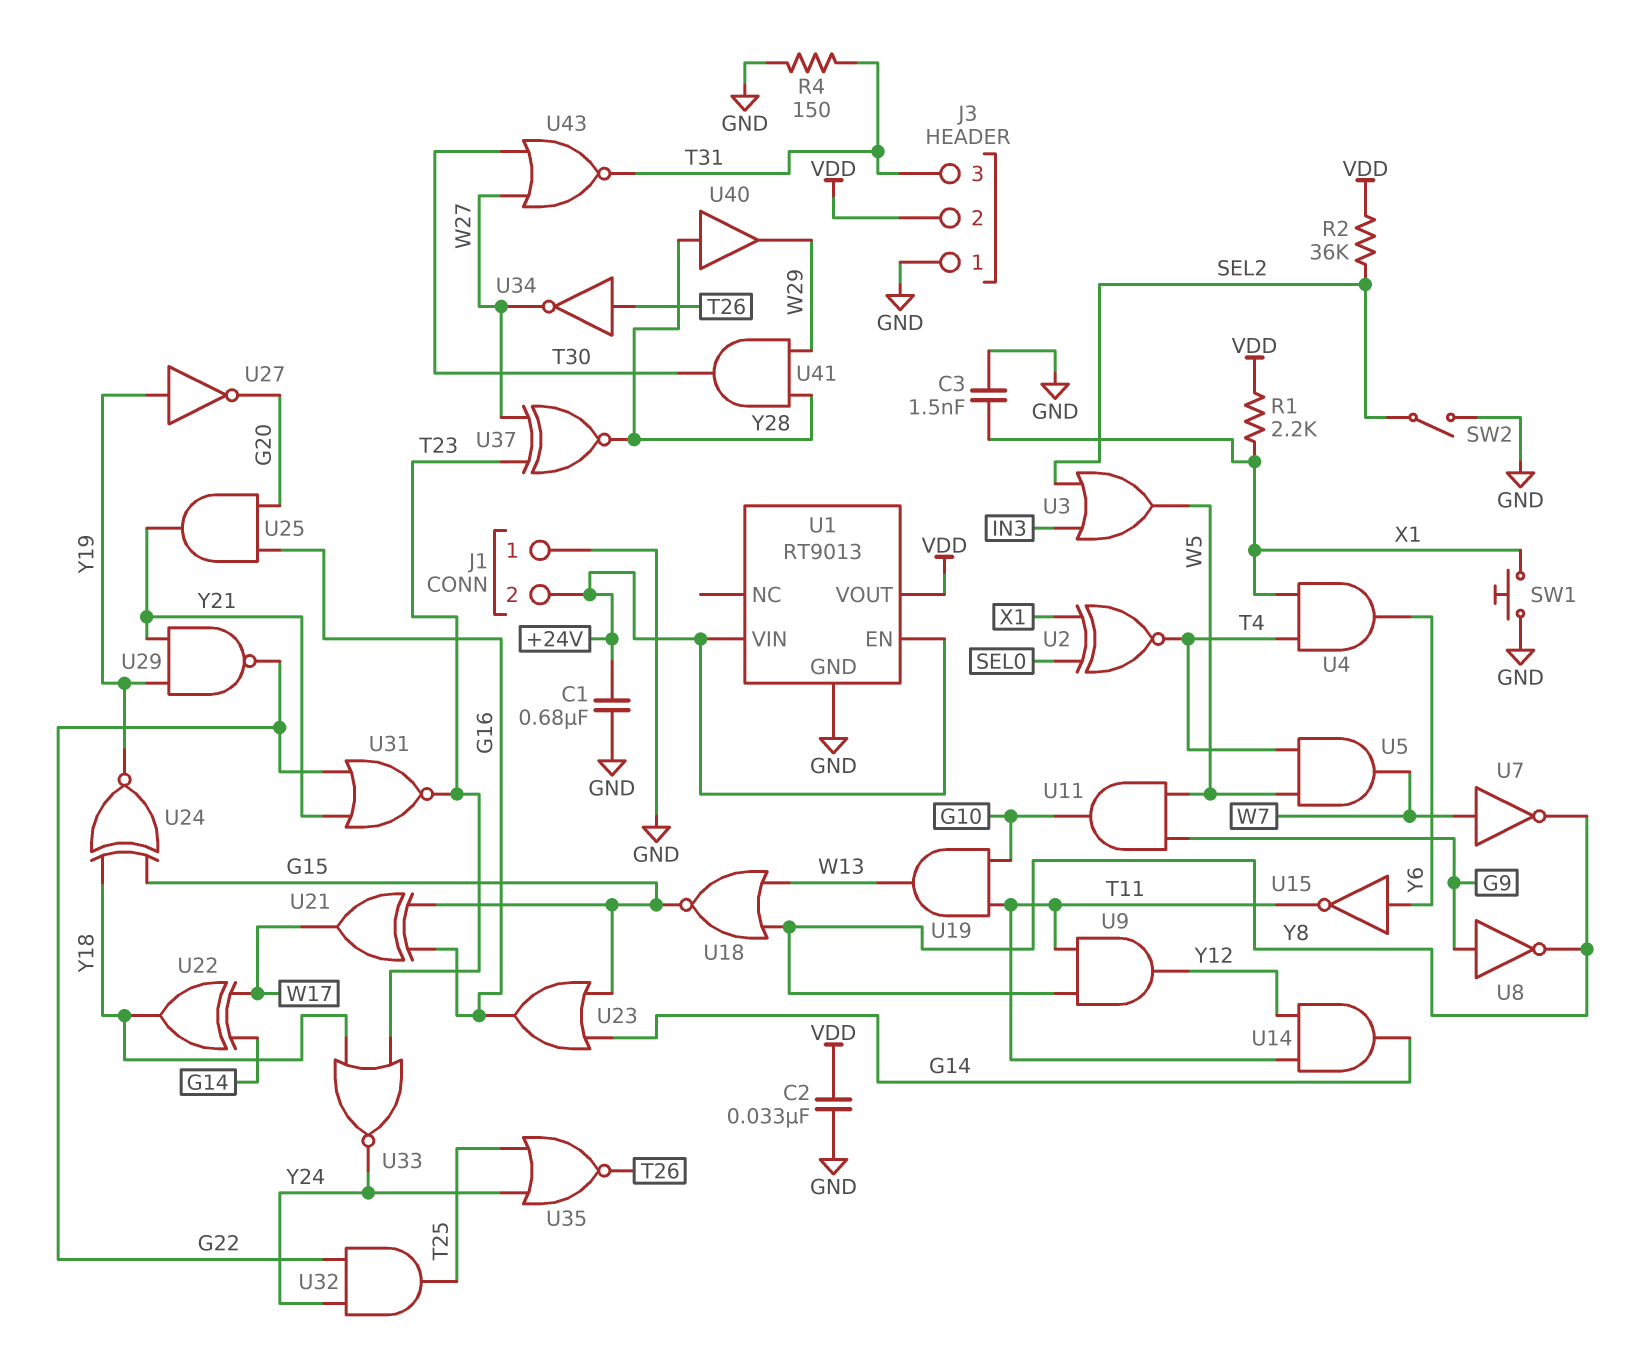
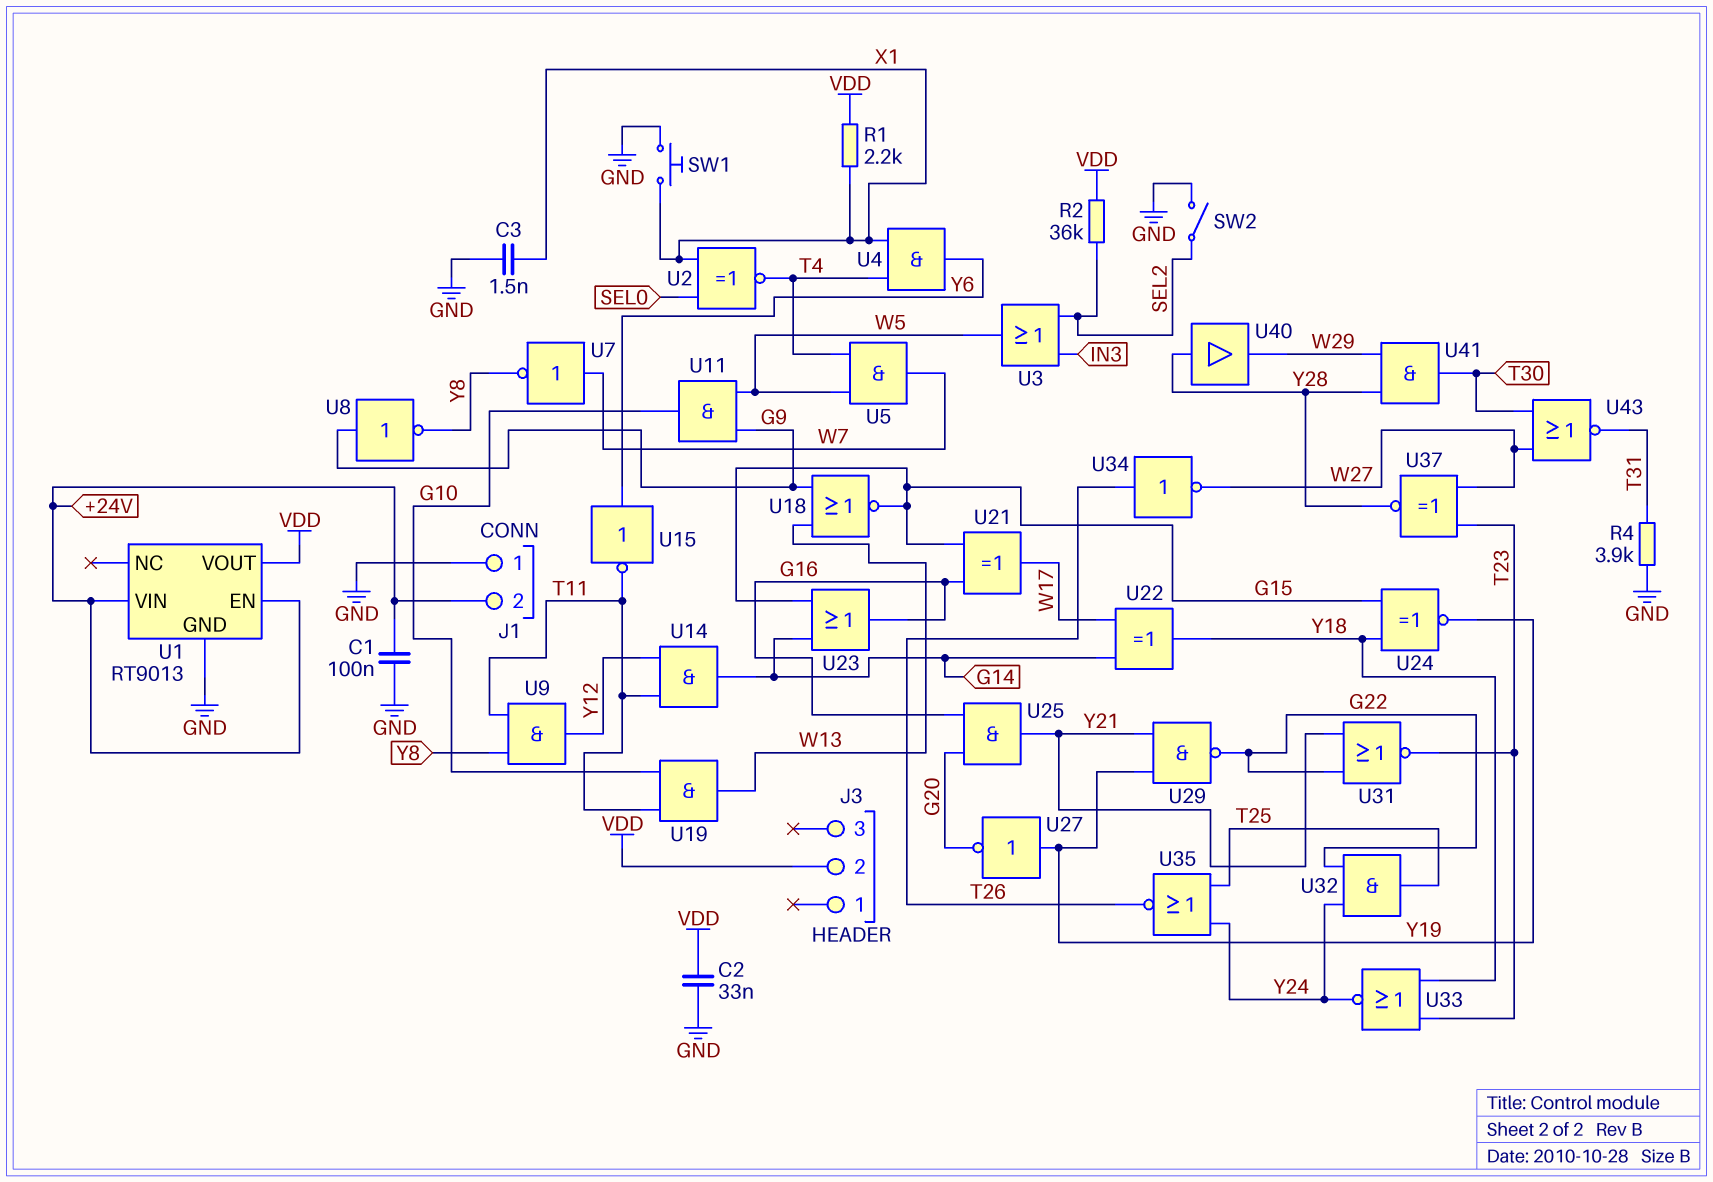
C1: 680nF (+24V, GND) -> 100nF (+24V, GND)
J3 pin 1: GND -> none
J3 pin 3: T31 -> none
R4: 150 (GND, T31) -> 3.9k (GND, T31)
U18: NOR (in W13, in Y8, out G15) -> NOR (in G9, in W13, out G15)

